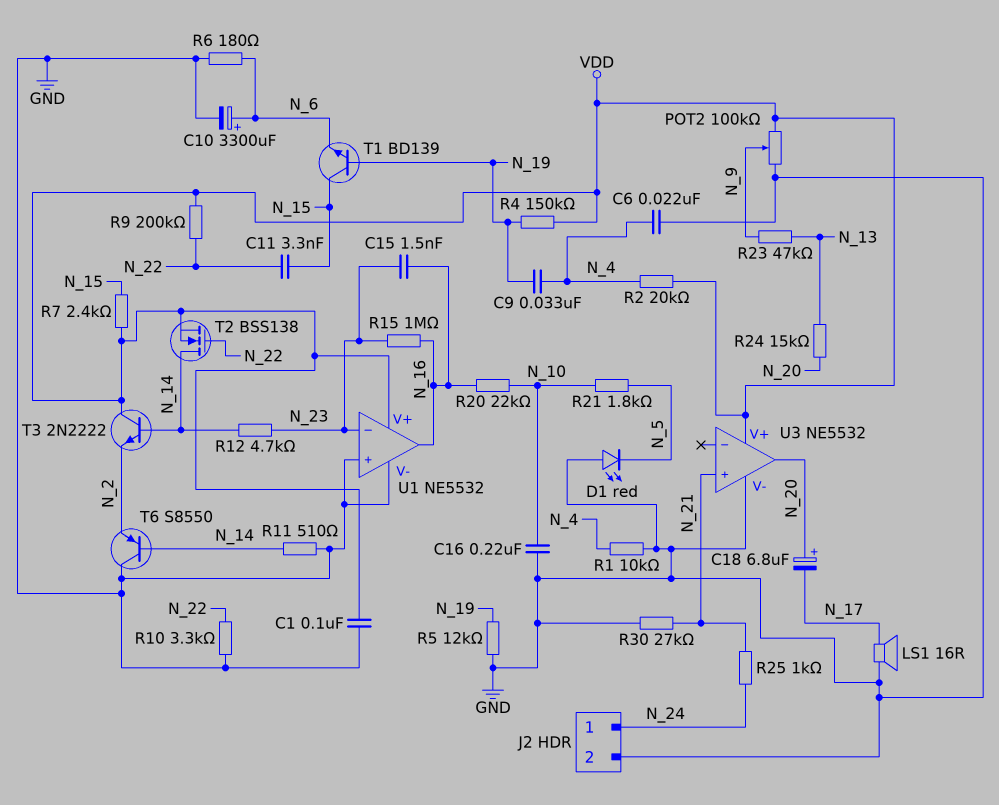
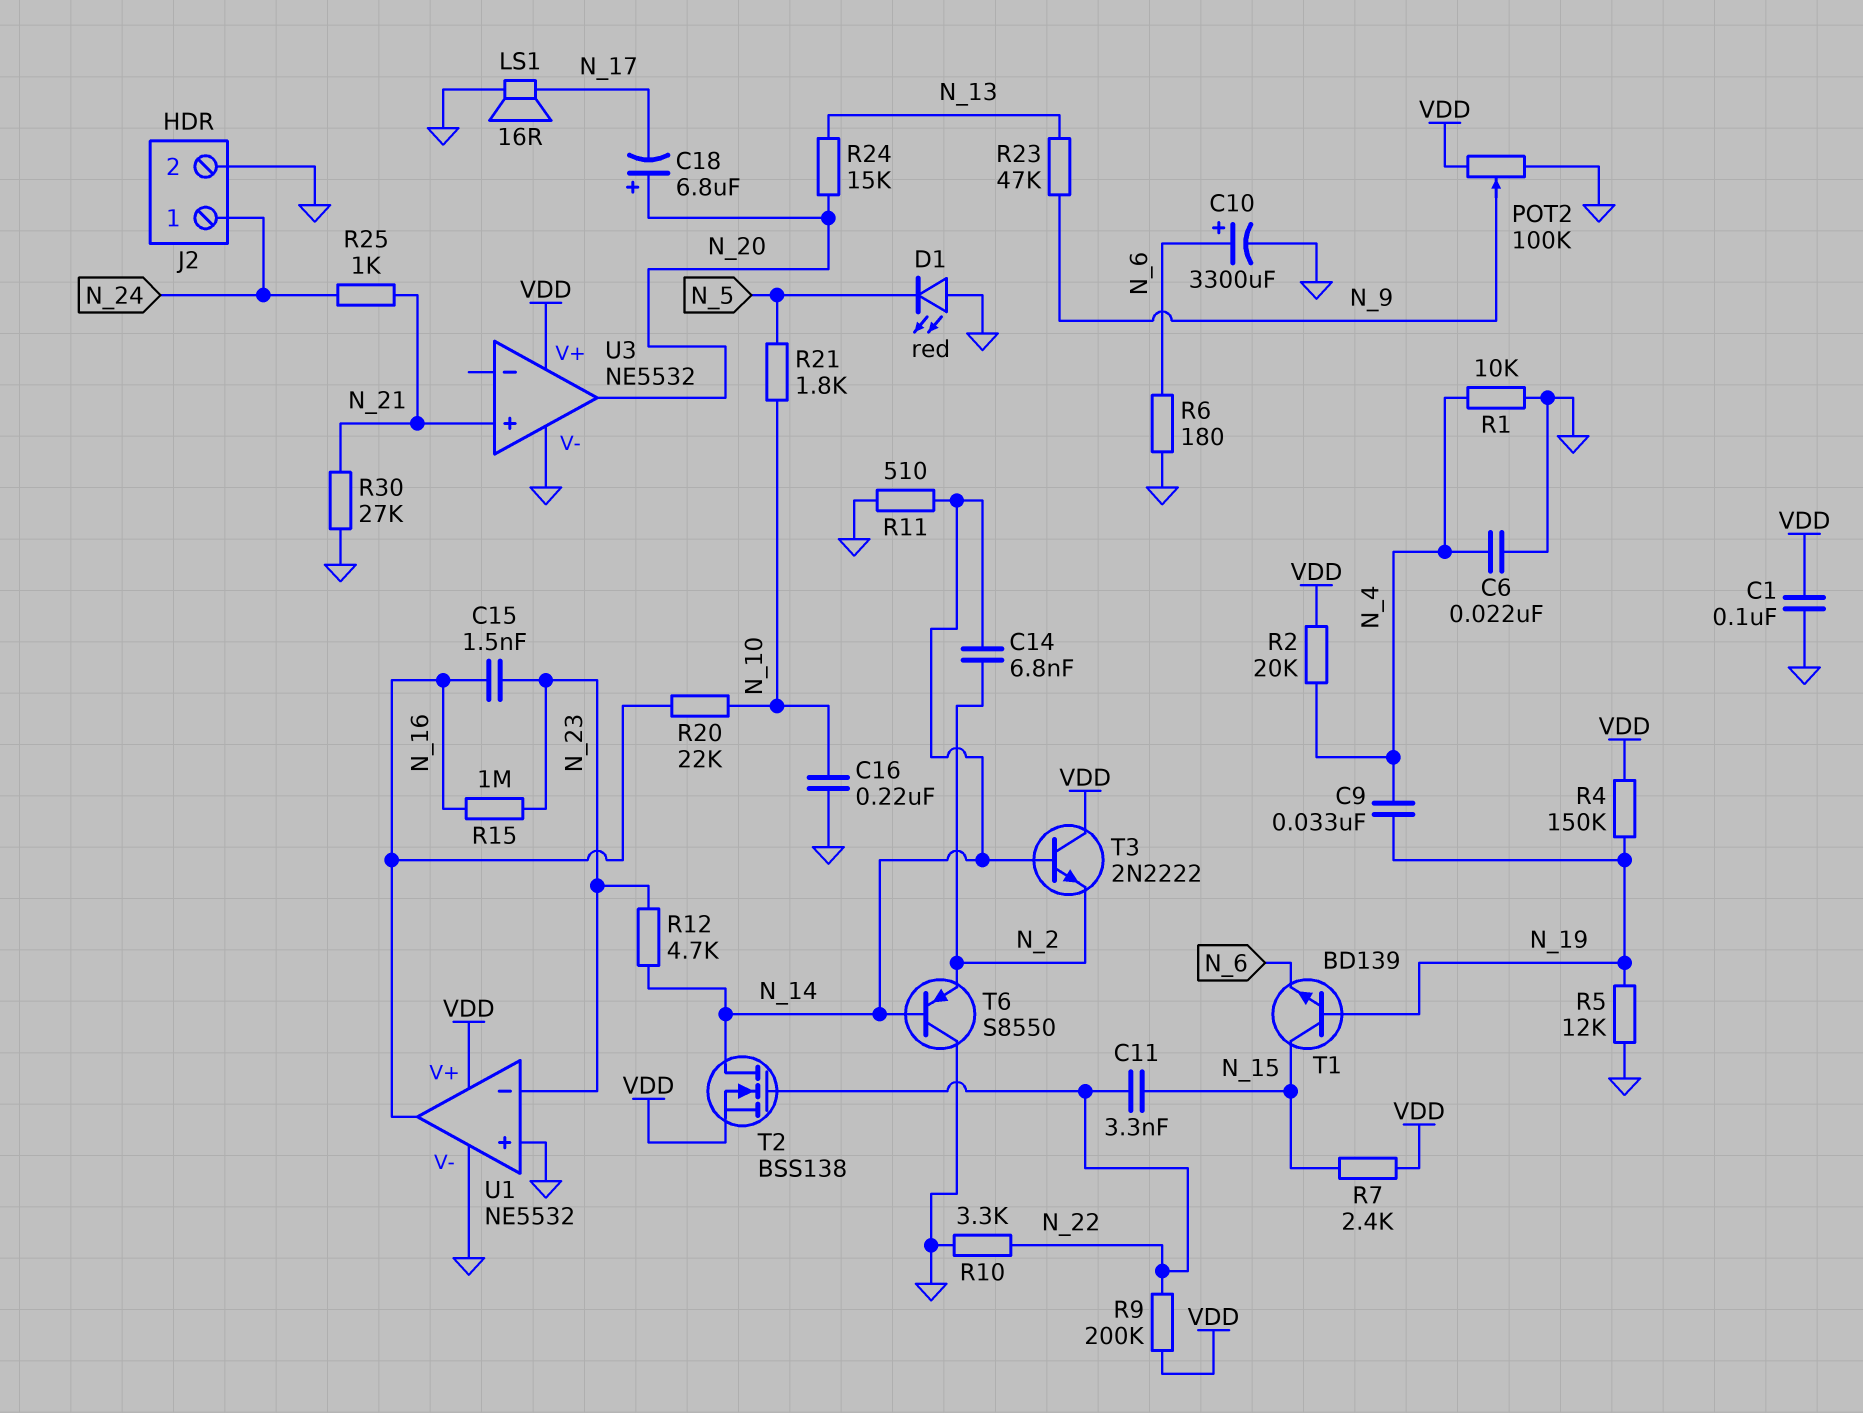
C14: none -> 6.8nF (N_2, N_14)

